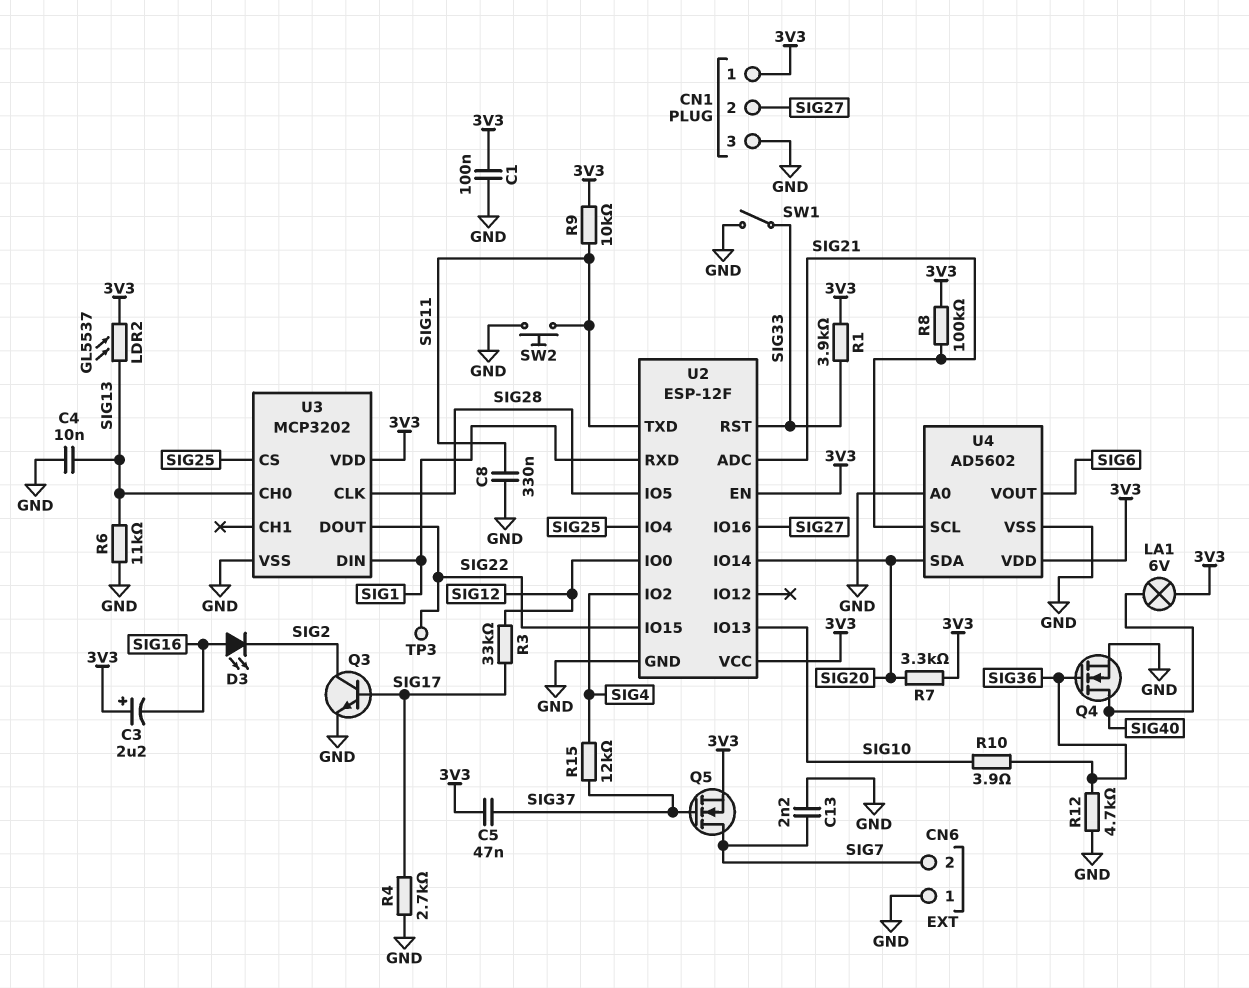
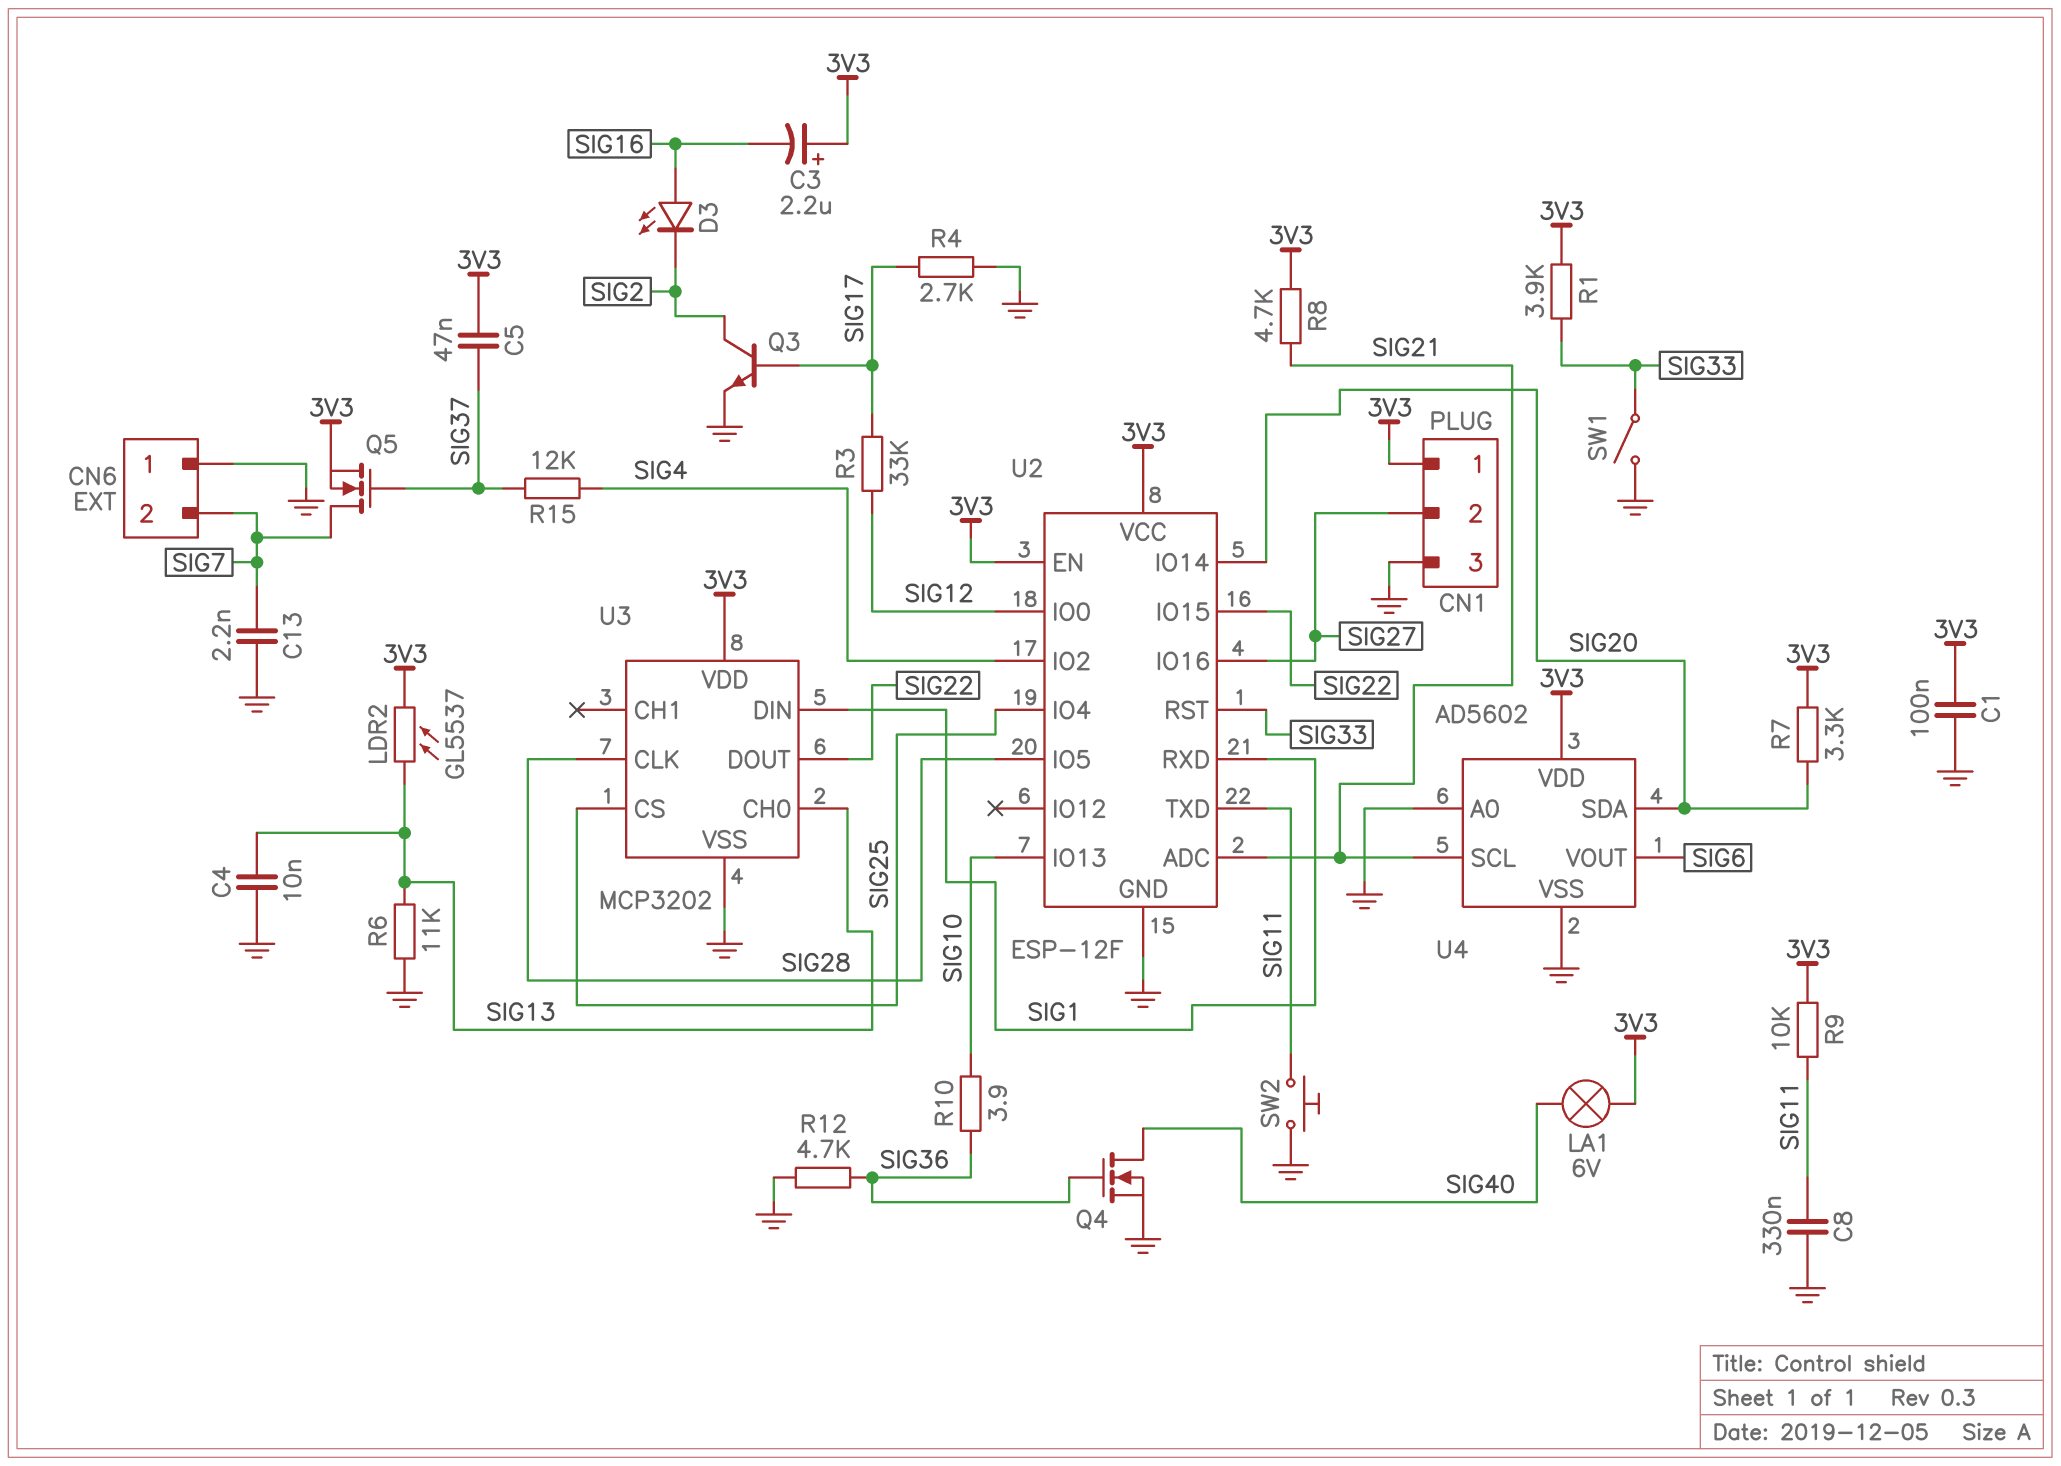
R8: 100k (3V3, SIG21) -> 4.7k (3V3, SIG21)
TP3: test point (SIG22) -> none

